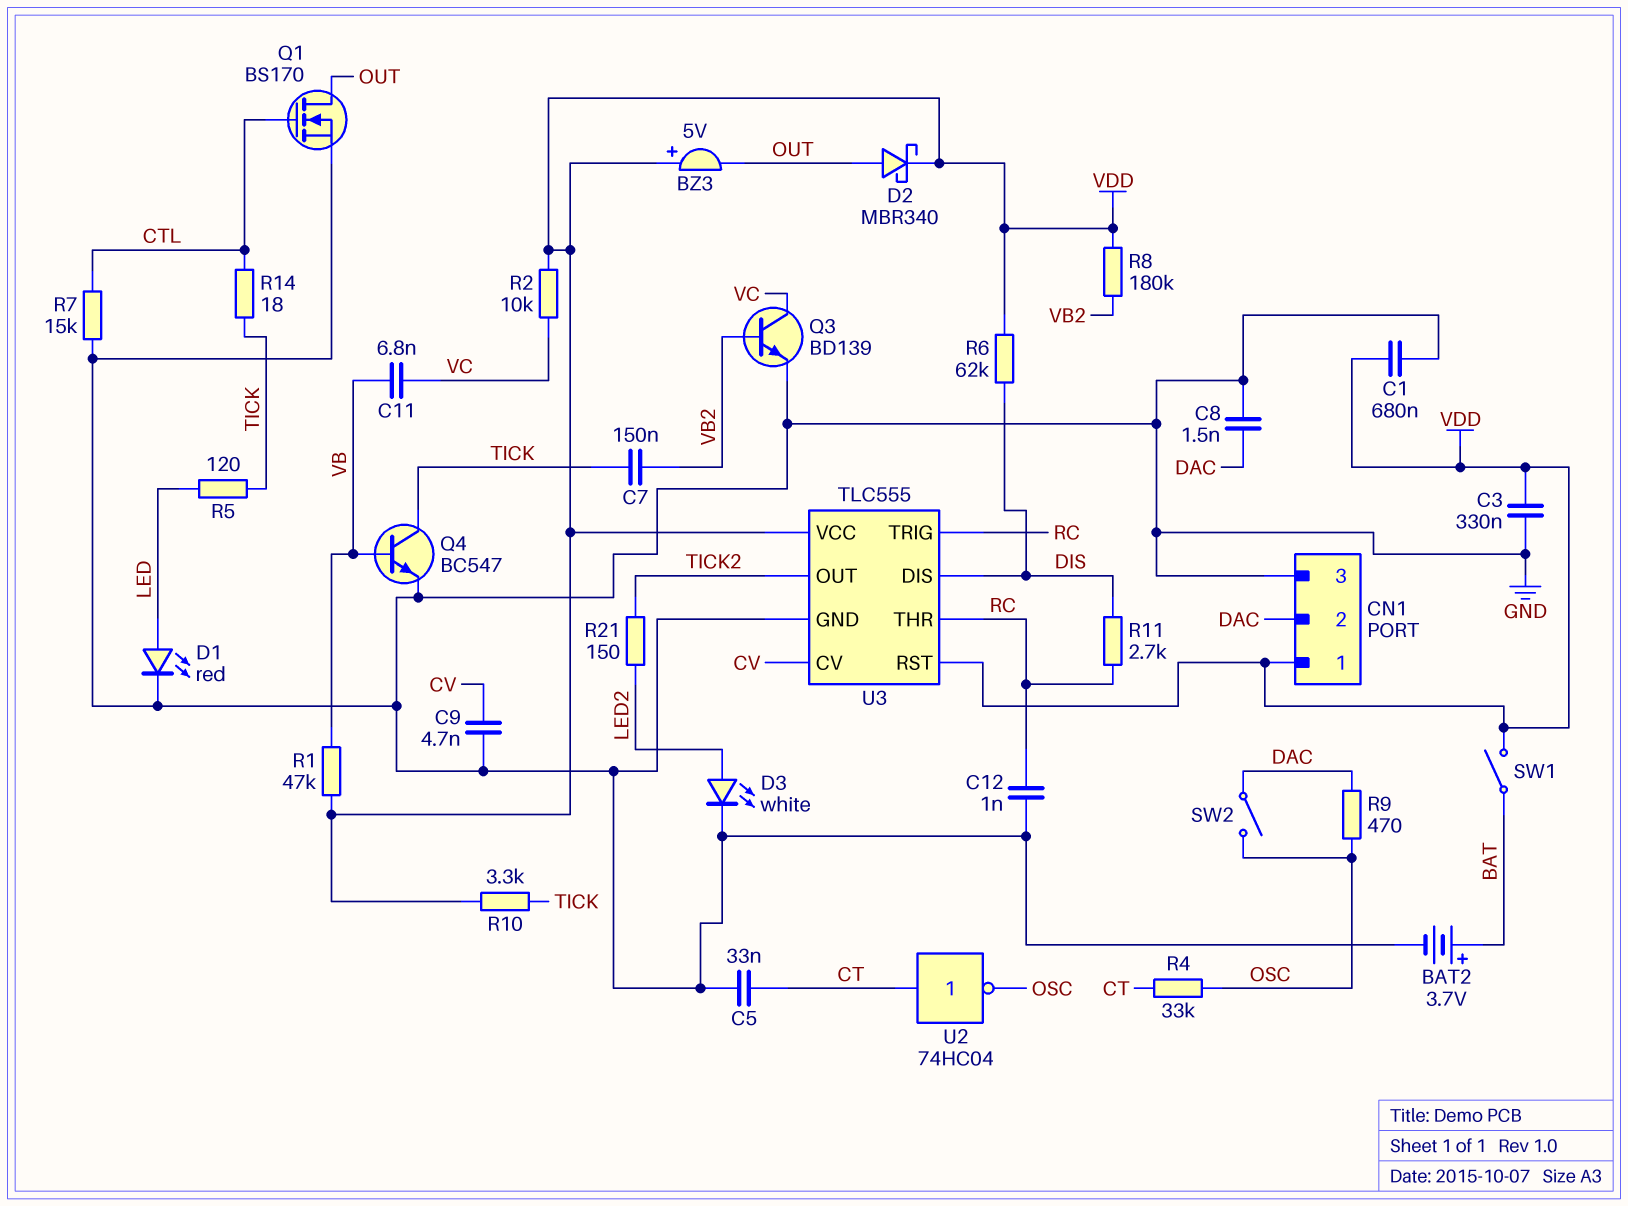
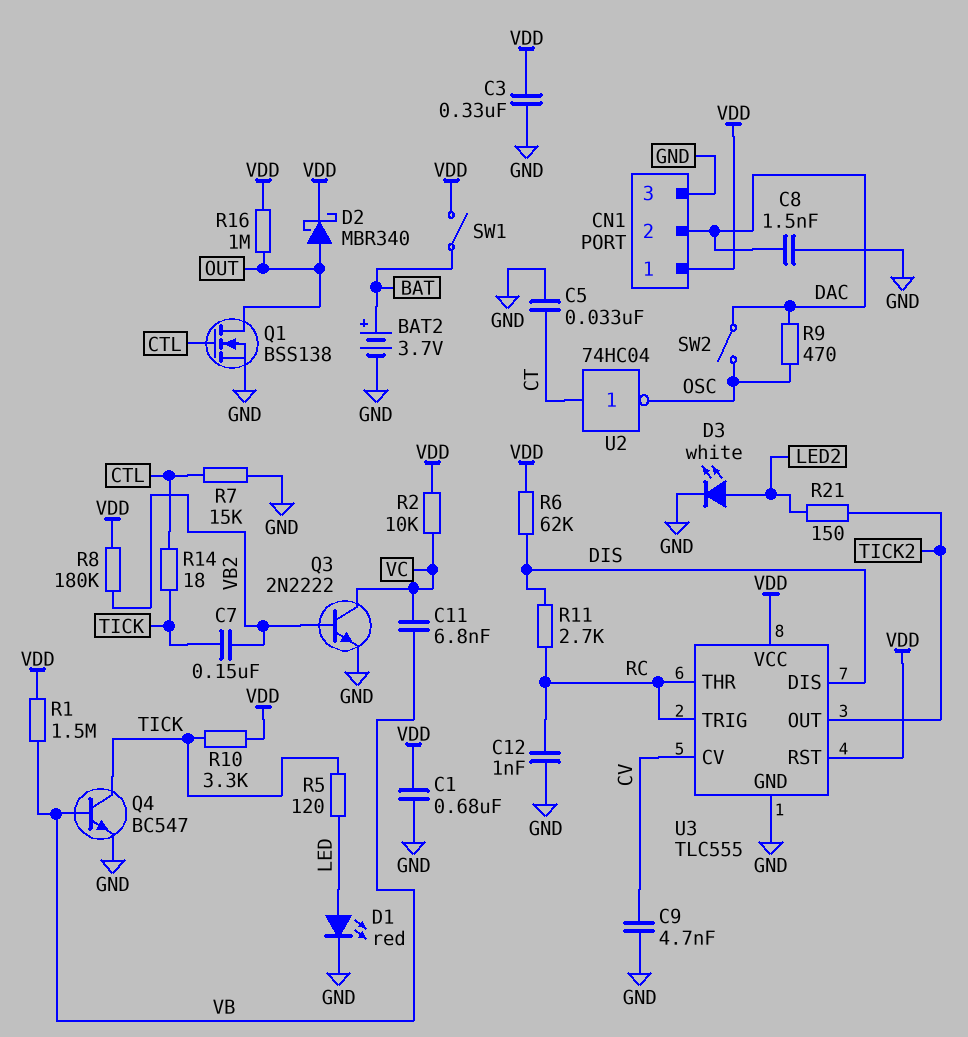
BZ3: buzzer 5V (plus VDD, minus OUT) -> none
Q1: NMOS BS170 (G CTL, D OUT, S GND) -> NMOS BSS138 (G CTL, D OUT, S GND)
Q3: NPN BD139 (B VB2, C VC, E GND) -> NPN 2N2222 (B VB2, C VC, E GND)
R1: 47k (VB, VDD) -> 1.5M (VB, VDD)
R4: 33k (CT, OSC) -> none
R16: none -> 1M (OUT, VDD)

